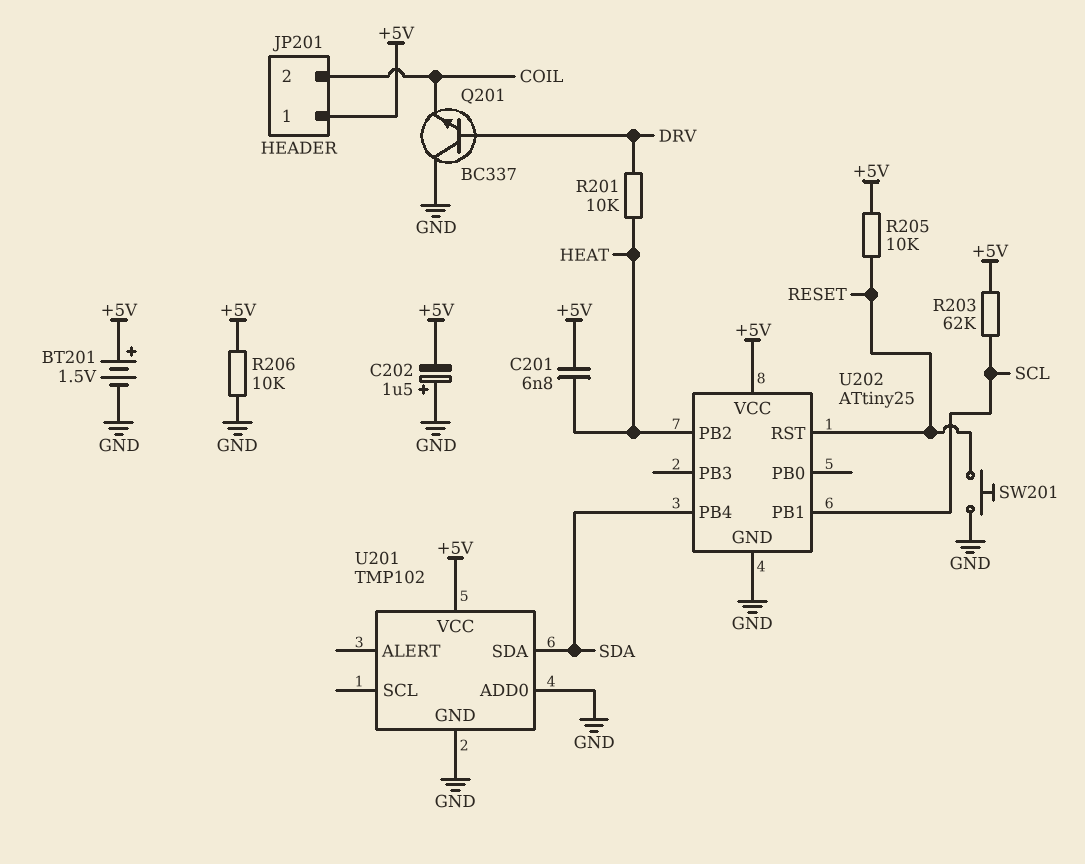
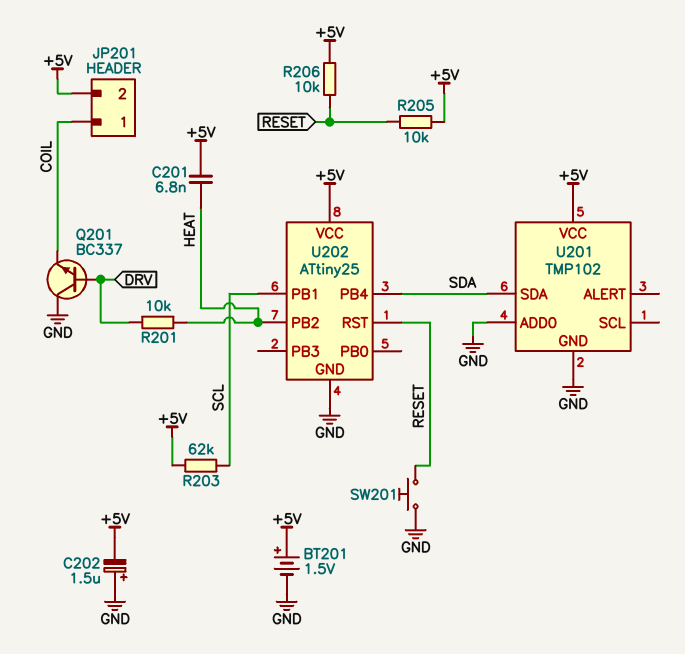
JP201 pin 1: +5V -> COIL
JP201 pin 2: COIL -> +5V
R206: 10k (+5V, GND) -> 10k (+5V, RESET)

